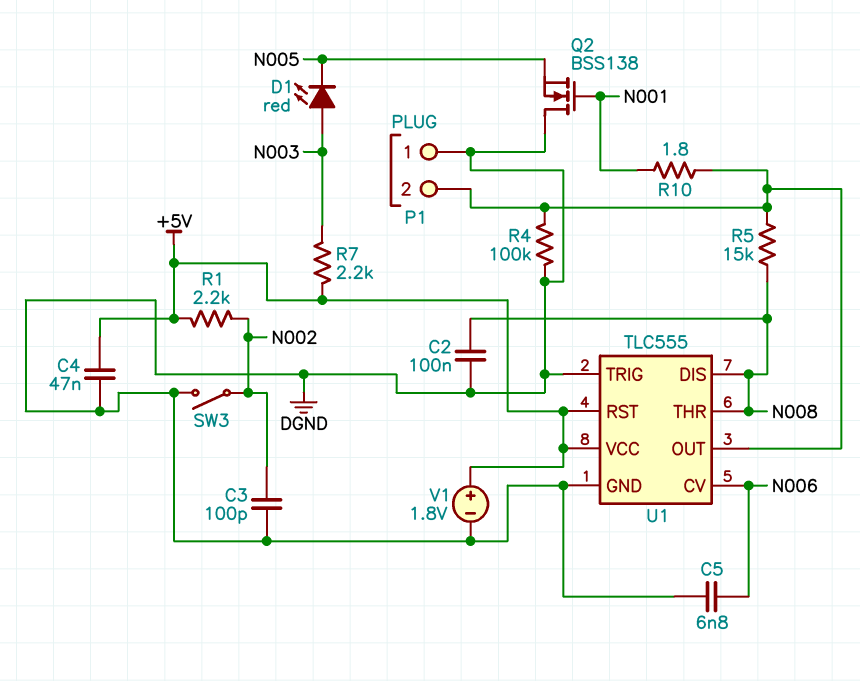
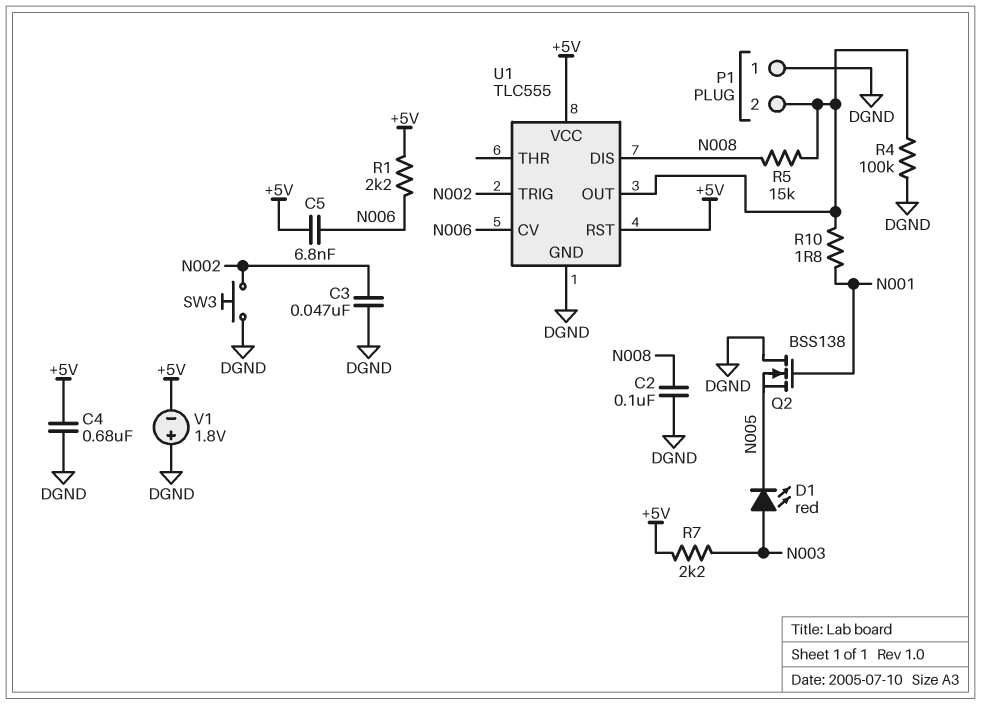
C3: 100pF (DGND, N002) -> 47nF (DGND, N002)
C4: 47nF (+5V, DGND) -> 680nF (+5V, DGND)
C5: 6.8nF (DGND, N006) -> 6.8nF (+5V, N006)
R1: 2.2k (+5V, N002) -> 2.2k (+5V, N006)
SW3: switch (DGND, N002) -> button (DGND, N002)
U1 pin THR: N008 -> none
U1 pin TRIG: DGND -> N002
V1: 1.8V (plus +5V, minus DGND) -> 1.8V (plus DGND, minus +5V)

